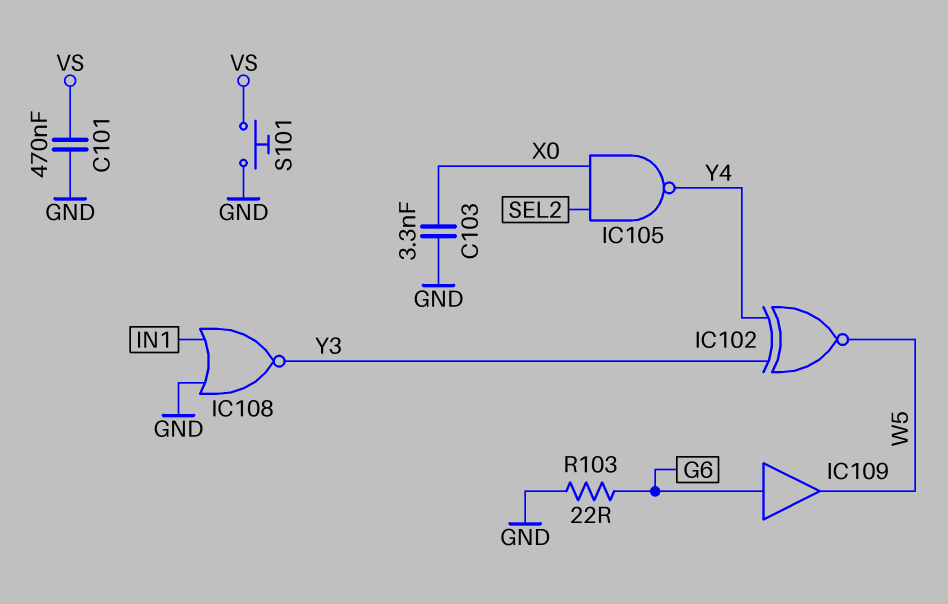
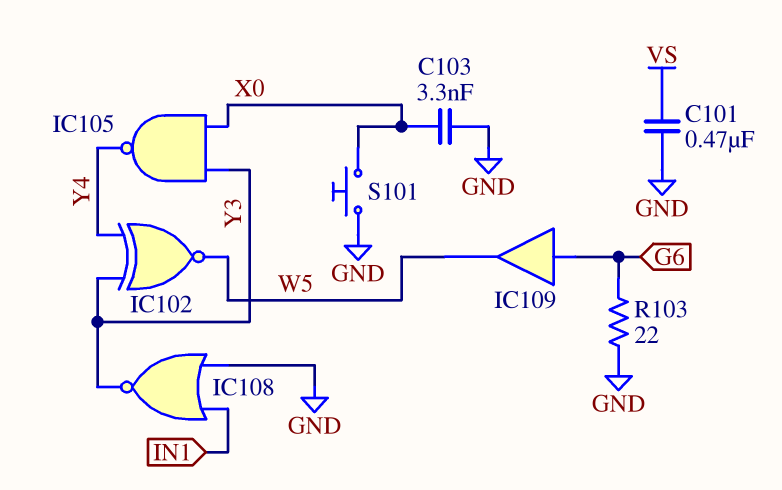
IC105: NAND (in SEL2, in X0, out Y4) -> NAND (in X0, in Y3, out Y4)
S101: button (GND, VS) -> button (GND, X0)

